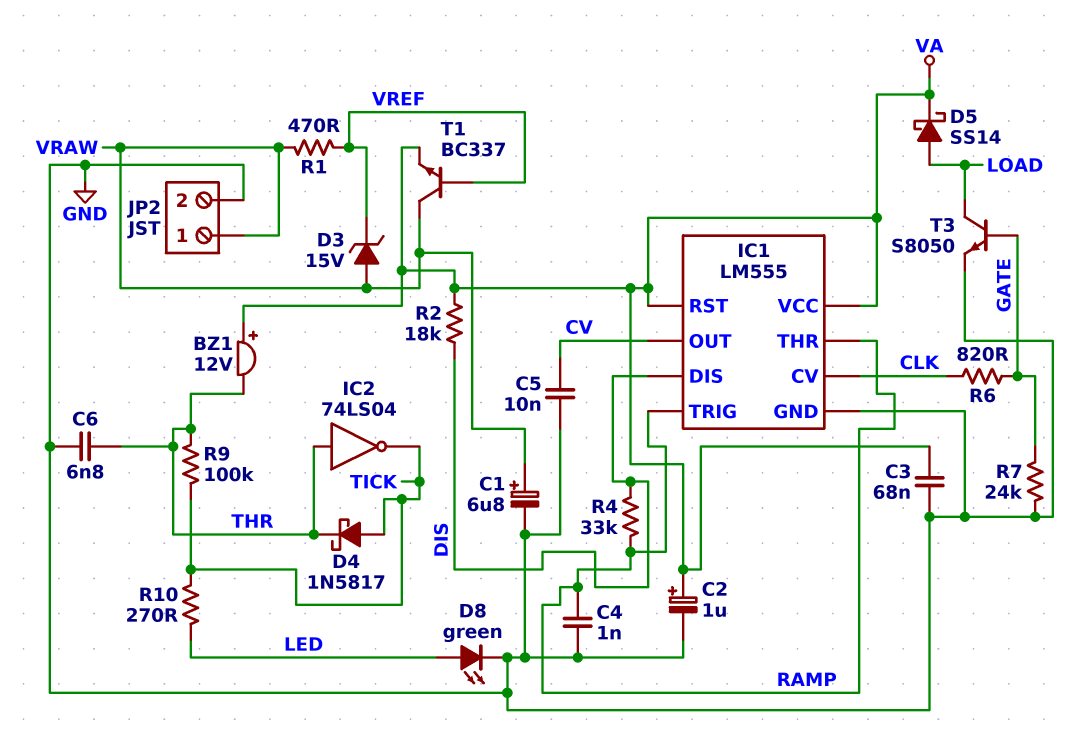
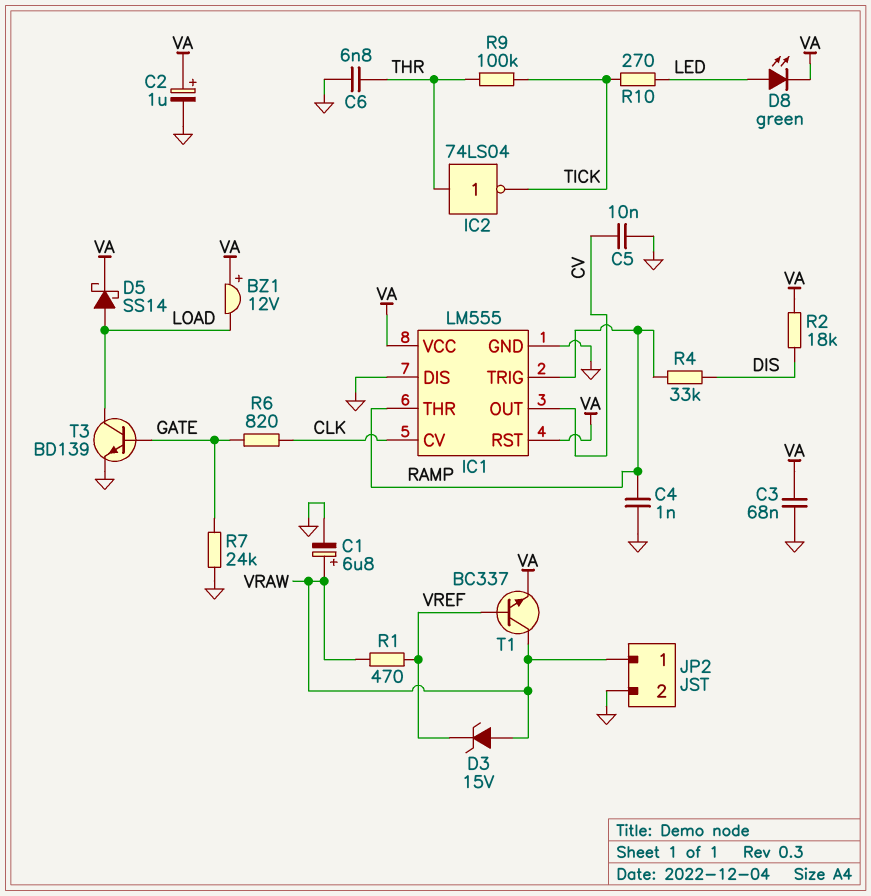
BZ1: buzzer 12V (plus VA, minus THR) -> buzzer 12V (plus VA, minus LOAD)
D4: schottky 1N5817 (A TICK, K THR) -> none
D8: LED green (A LED, K GND) -> LED green (A LED, K VA)
IC1 pin DIS: DIS -> GND
T3: NPN S8050 (B GATE, C LOAD, E GND) -> NPN BD139 (B GATE, C LOAD, E GND)

